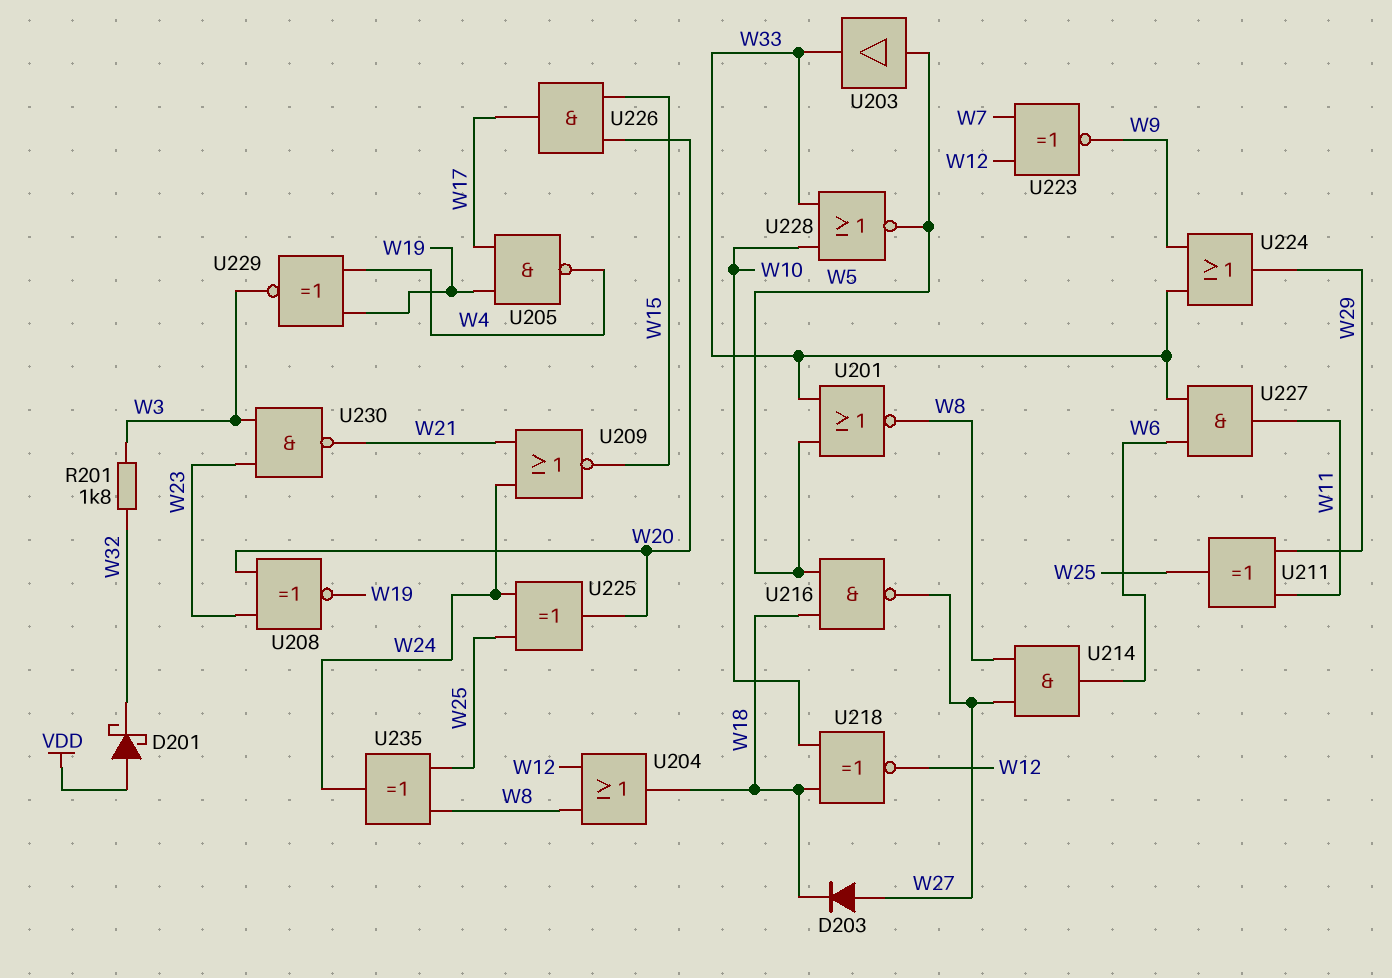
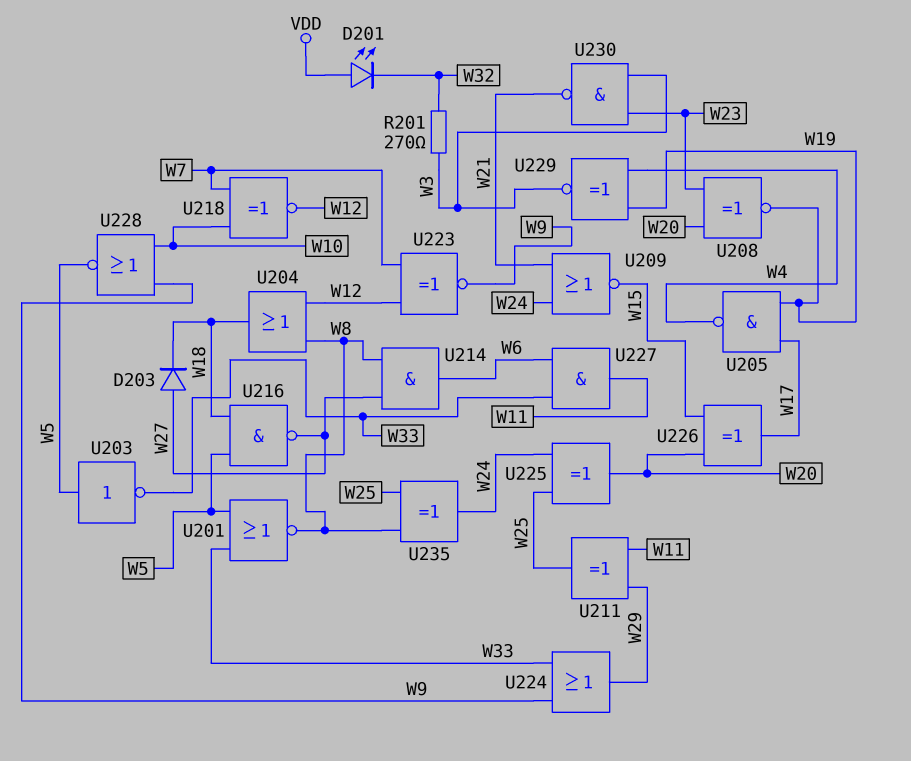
D201: schottky (A VDD, K W32) -> LED (A VDD, K W32)
R201: 1.8k (W3, W32) -> 270 (W3, W32)
U203: buffer (in W5, out W33) -> NOT (in W5, out W33)
U218: XNOR (in W10, in W18, out W12) -> XNOR (in W7, in W10, out W12)
U226: AND (in W15, in W20, out W17) -> XOR (in W15, in W20, out W17)
U228: NOR (in W10, in W33, out W5) -> NOR (in W9, in W10, out W5)

